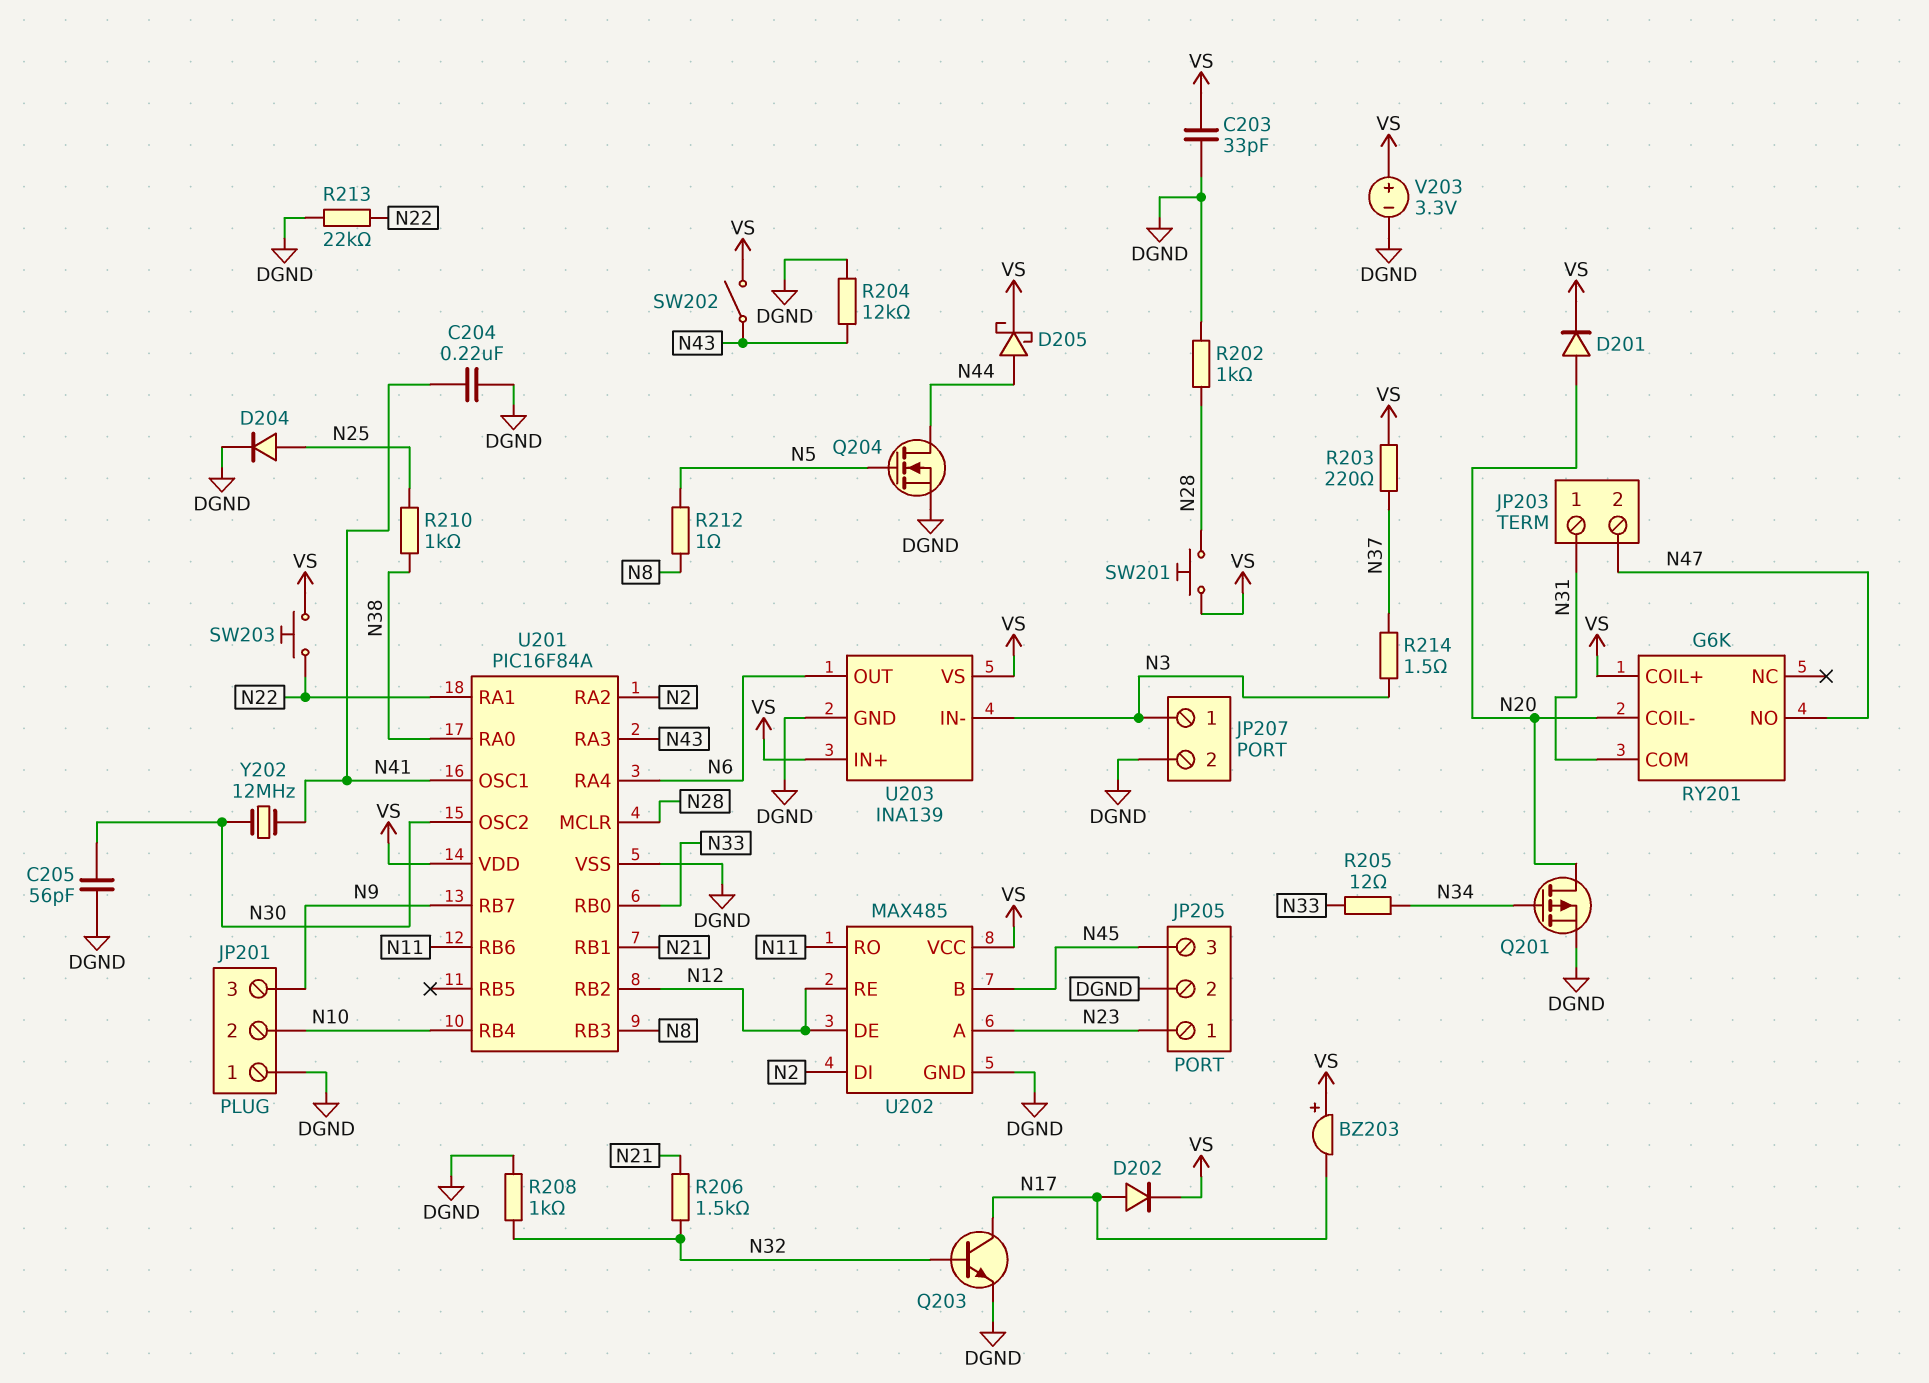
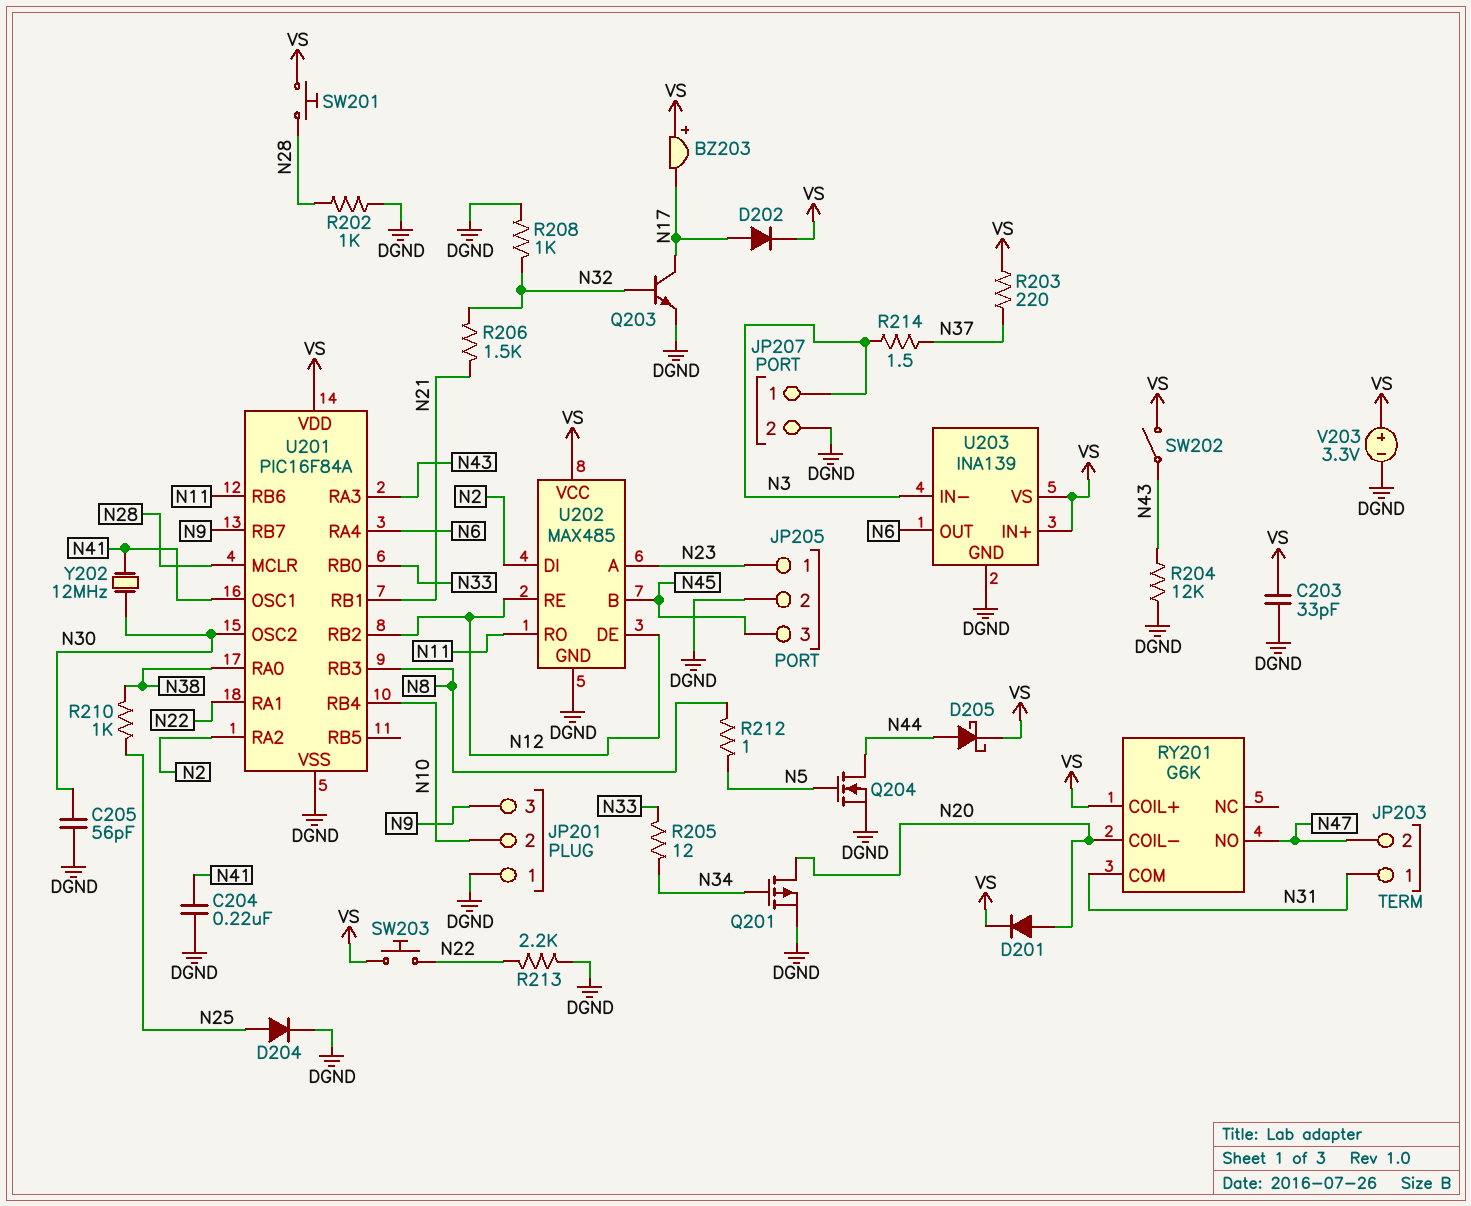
R213: 22k (DGND, N22) -> 2.2k (DGND, N22)

